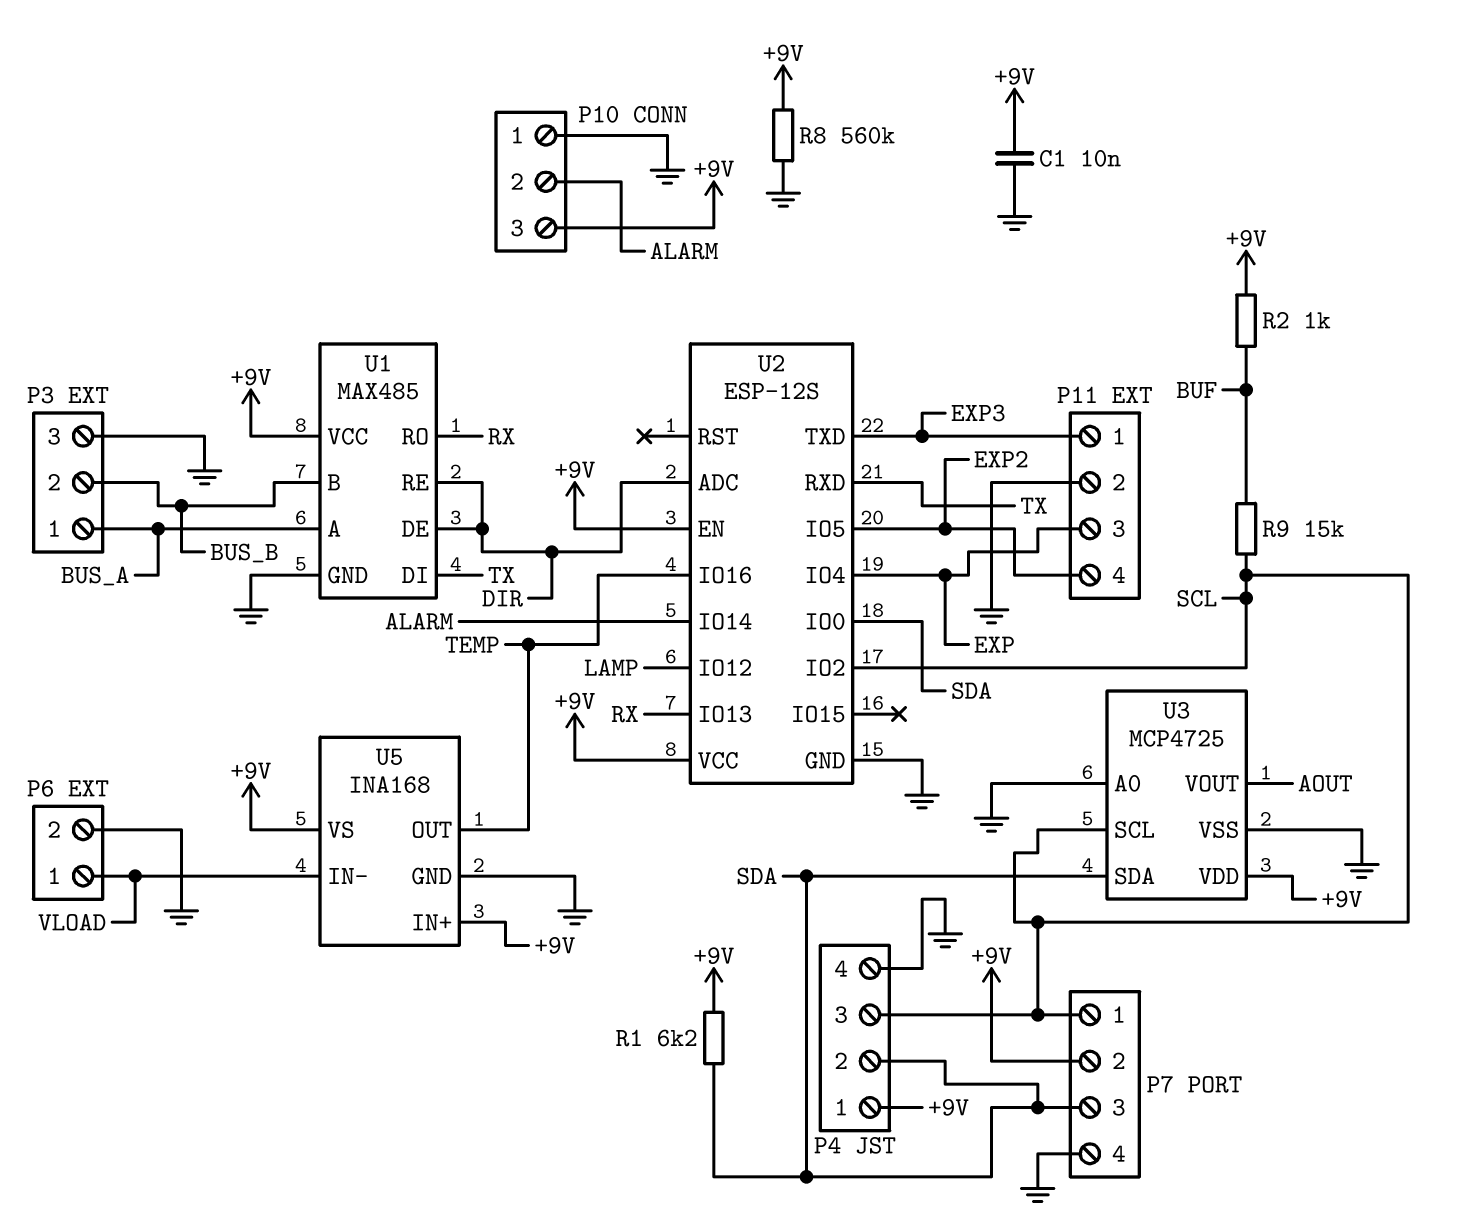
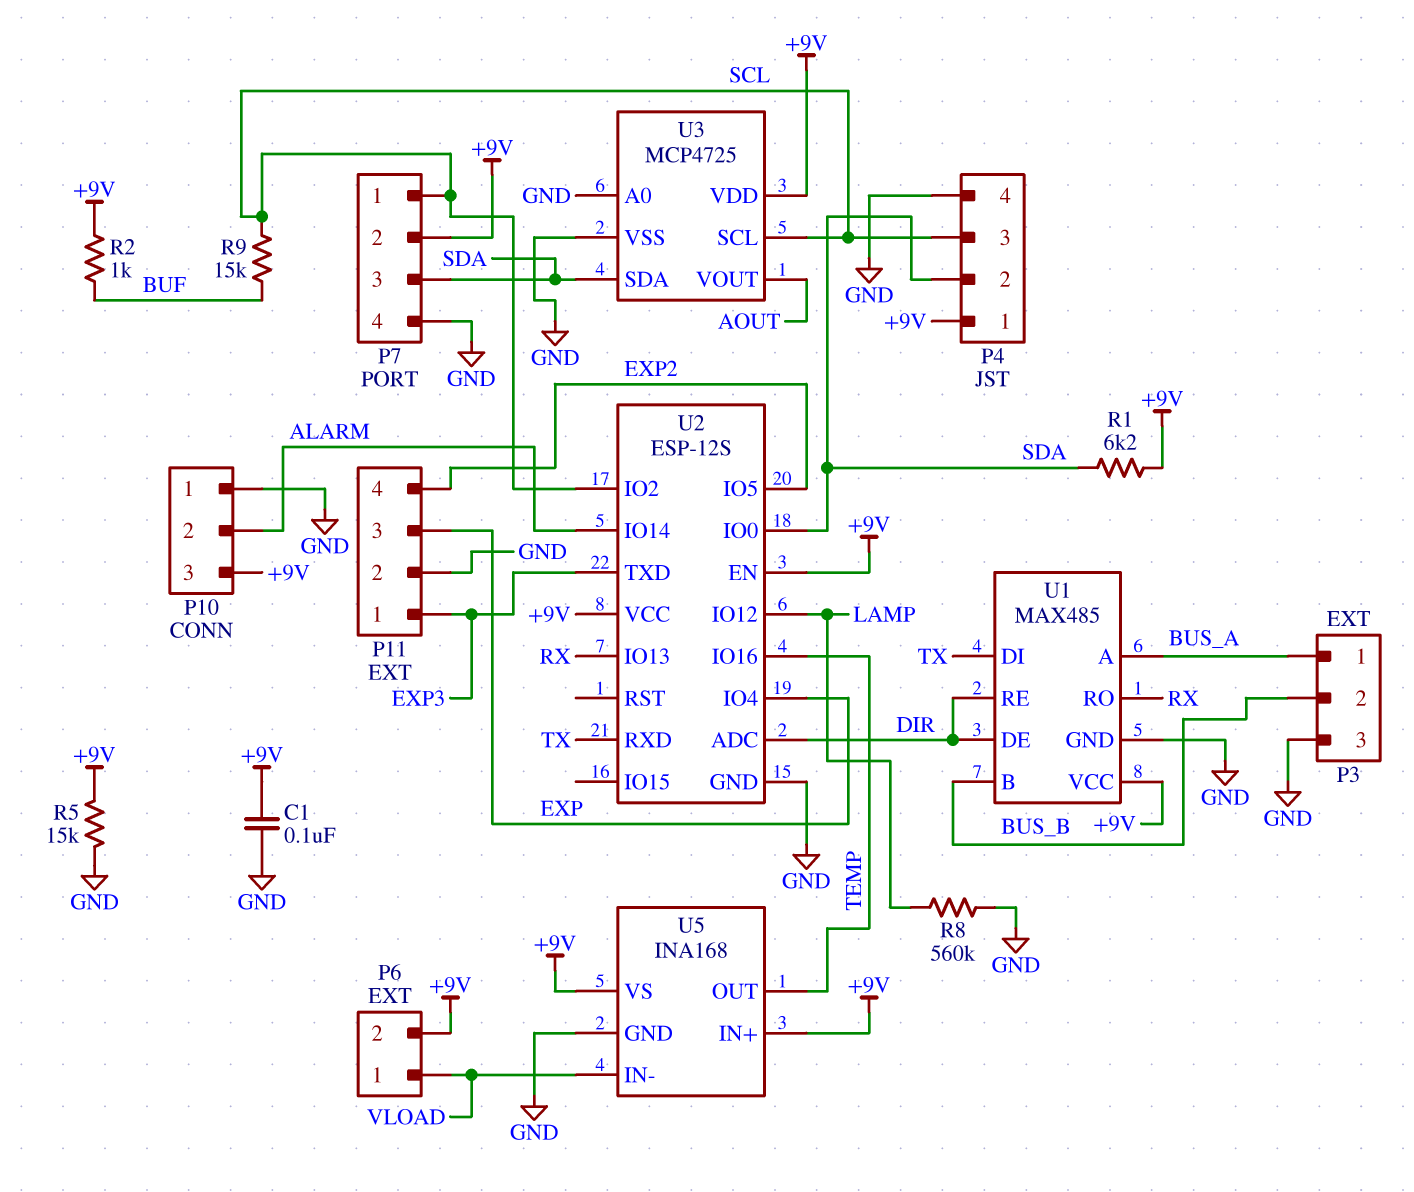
C1: 10nF (+9V, GND) -> 100nF (+9V, GND)
P6 pin 2: GND -> +9V
R5: none -> 15k (+9V, GND)
R8: 560k (+9V, GND) -> 560k (GND, LAMP)

